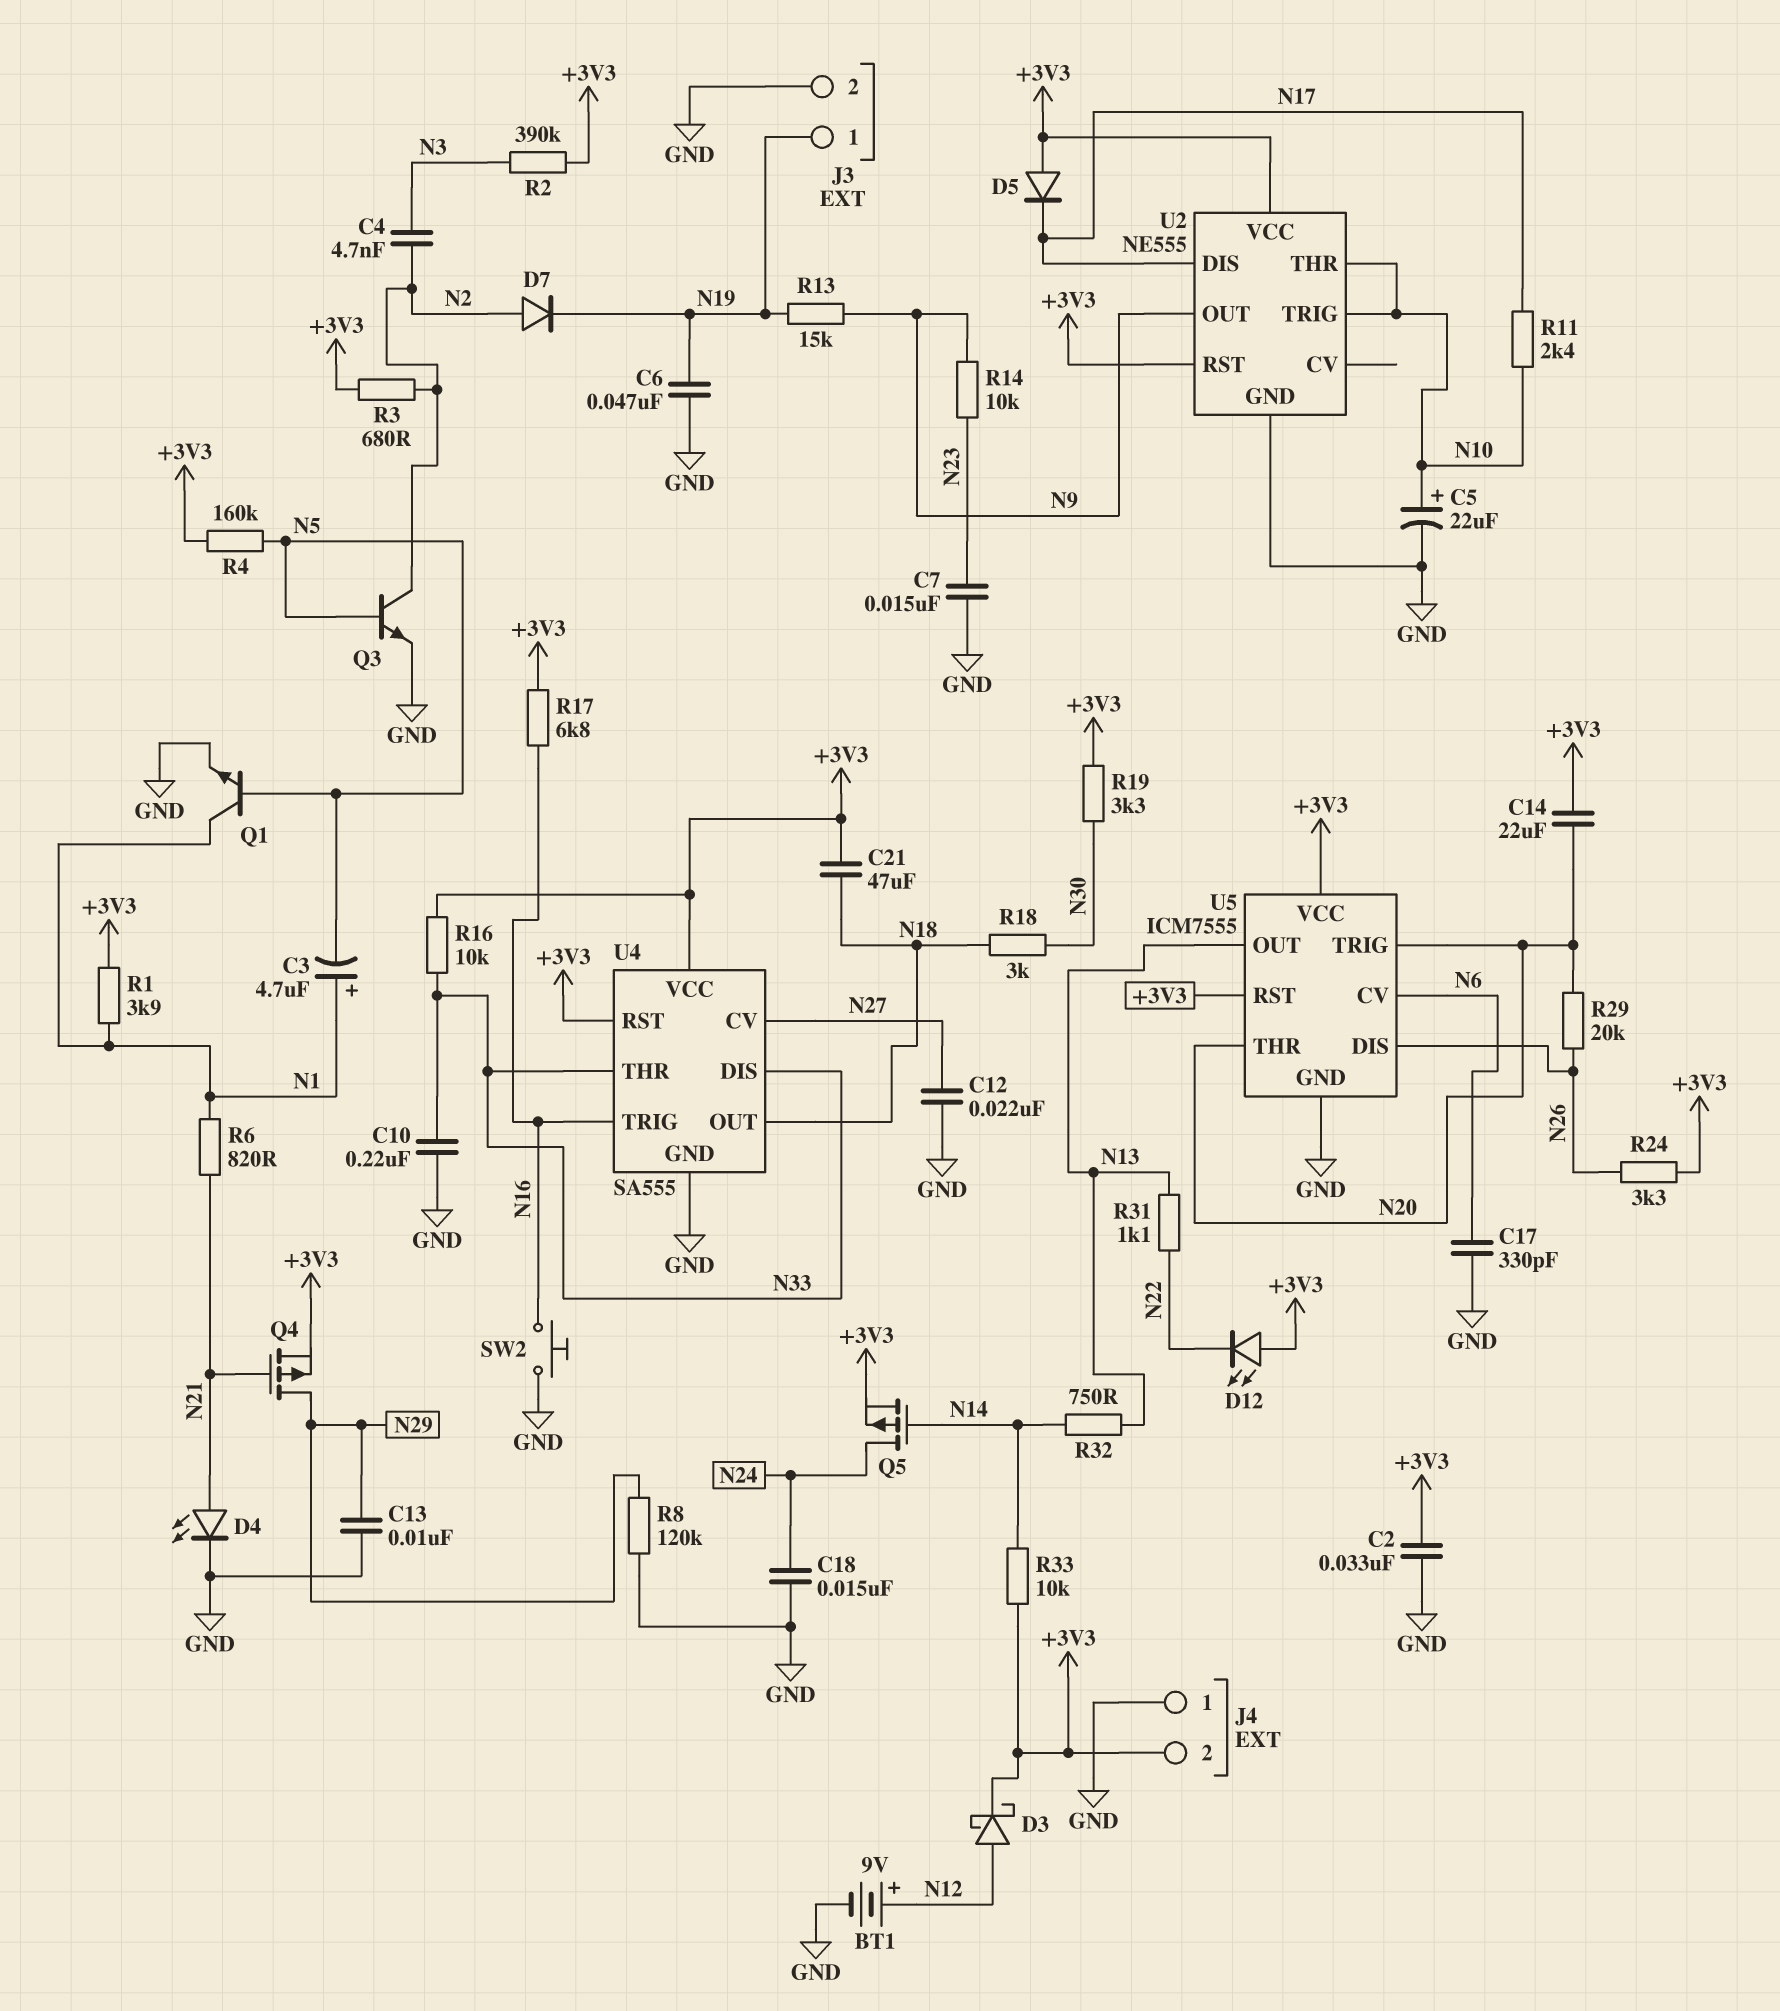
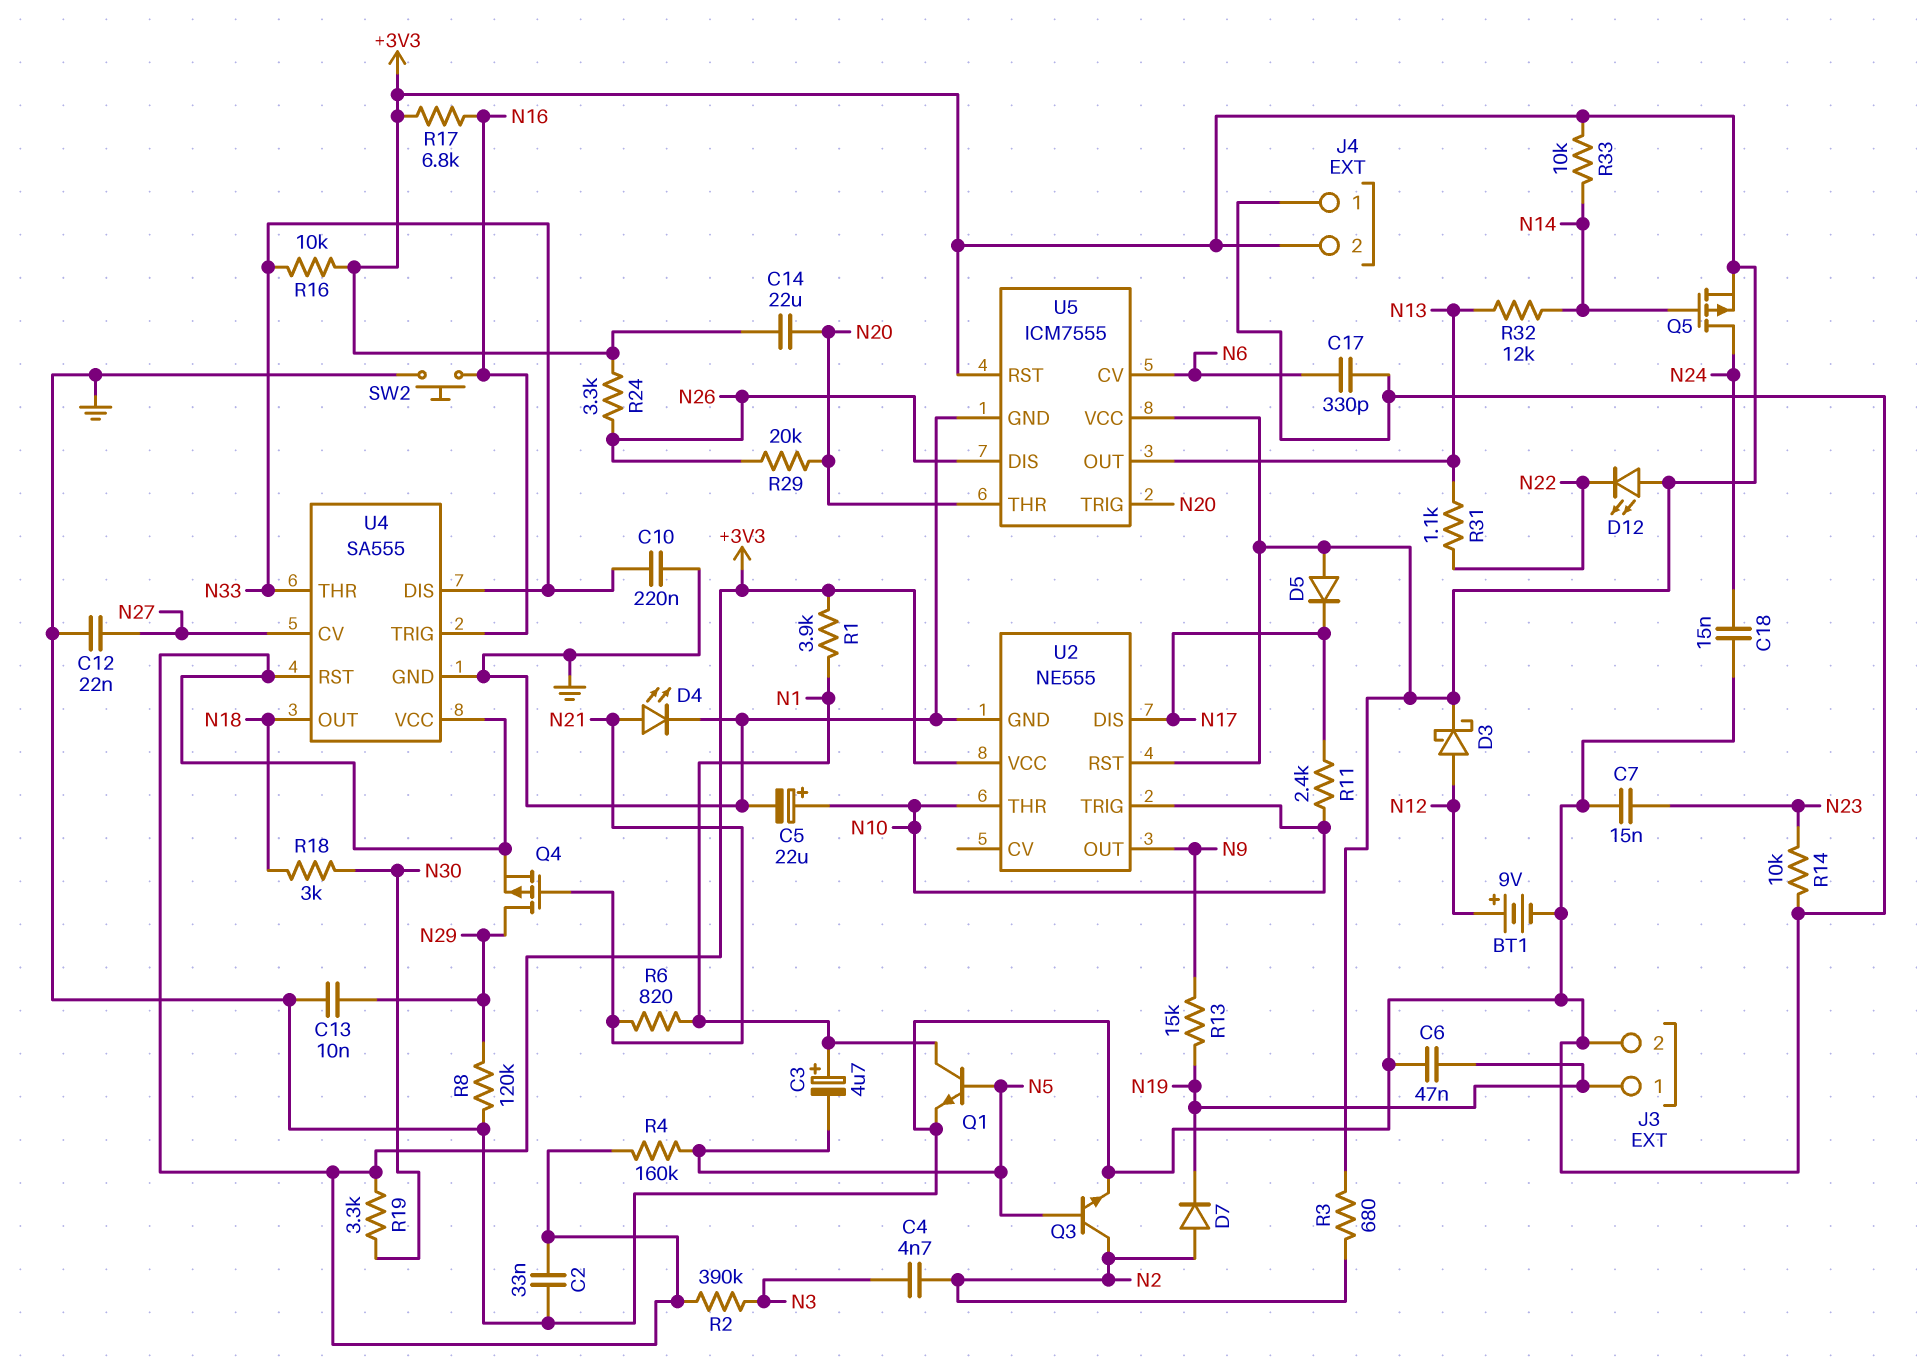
C21: 47uF (+3V3, N18) -> none
R14: 10k (N9, N23) -> 10k (GND, N23)
R32: 750 (N13, N14) -> 12k (N13, N14)

